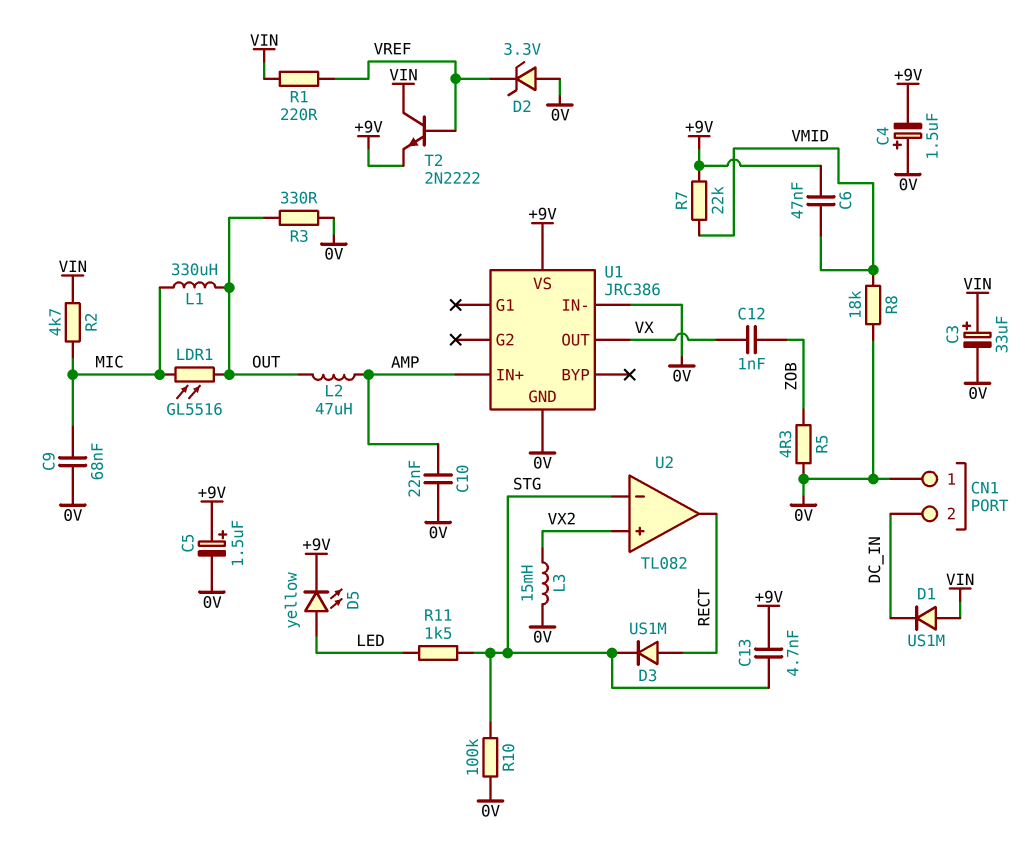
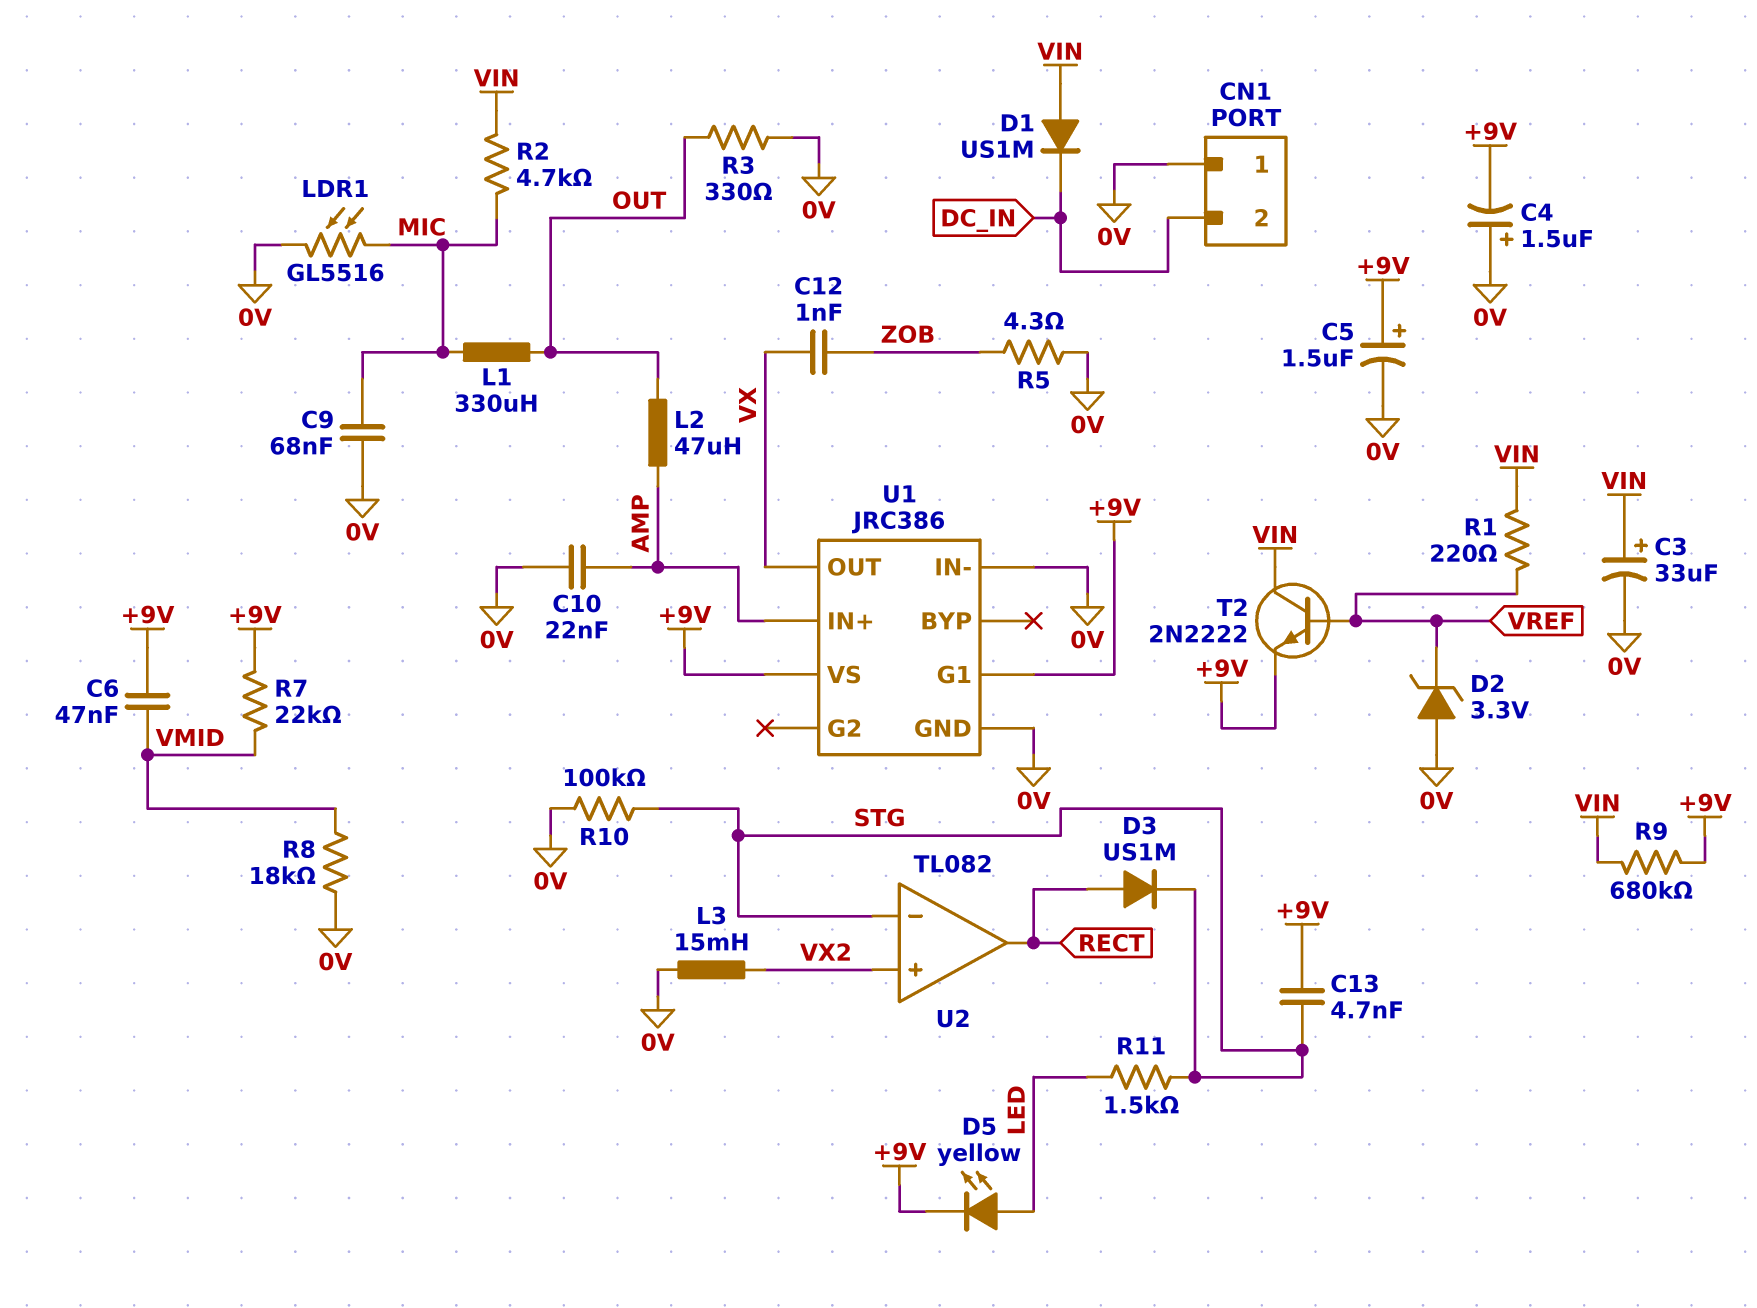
LDR1: GL5516 (MIC, OUT) -> GL5516 (0V, MIC)
R9: none -> 680k (+9V, VIN)
U1 pin G1: none -> +9V

